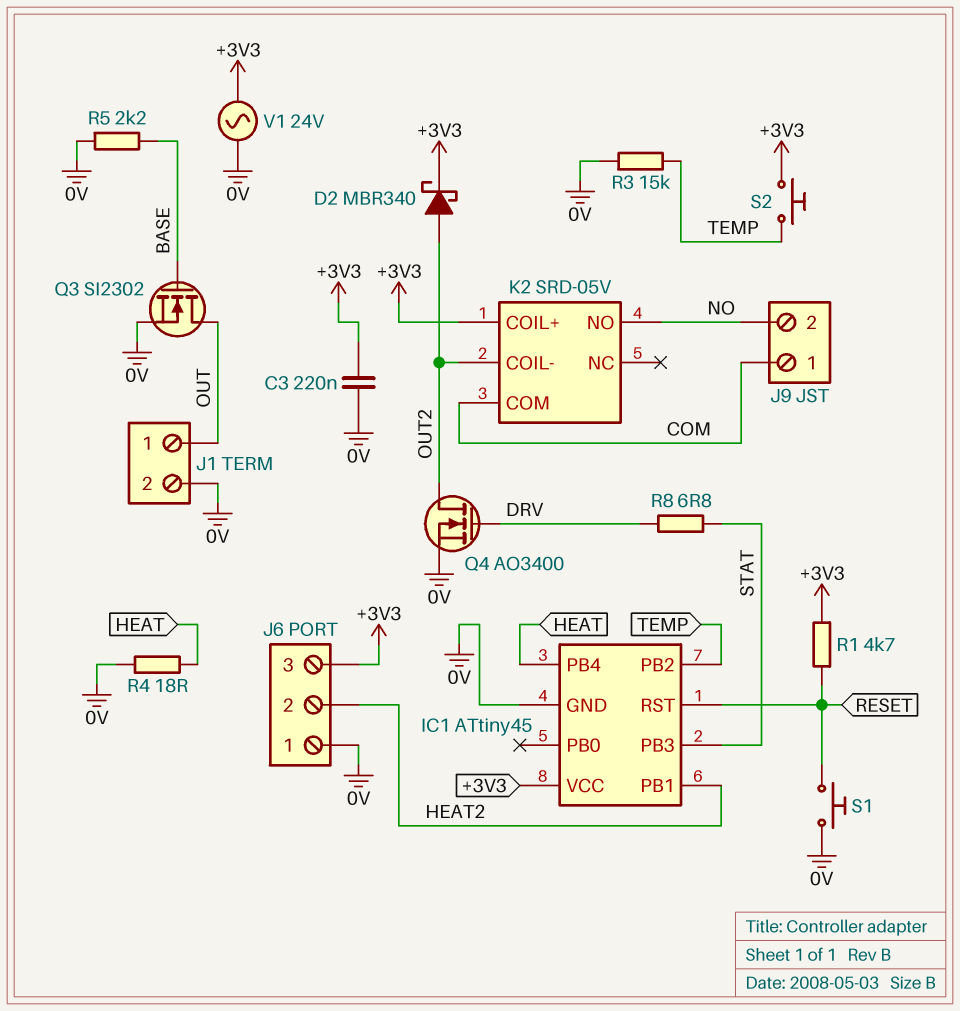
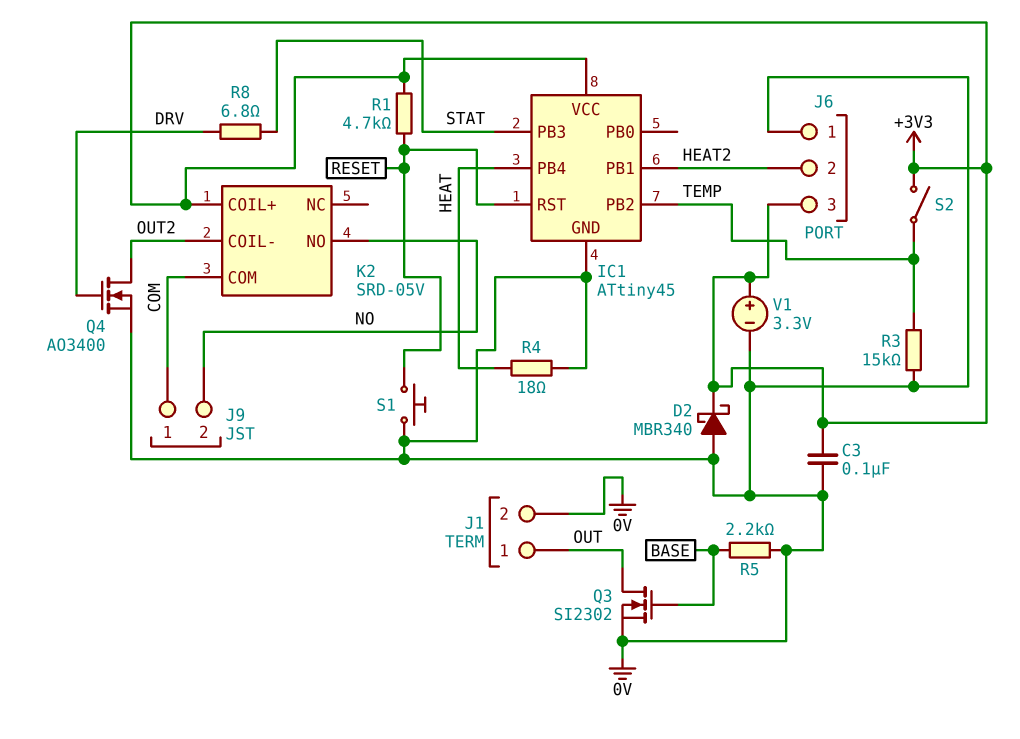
C3: 220nF (+3V3, 0V) -> 100nF (+3V3, 0V)
D2: schottky MBR340 (A OUT2, K +3V3) -> schottky MBR340 (A 0V, K +3V3)
S2: button (+3V3, TEMP) -> switch (+3V3, TEMP)
V1: AC 24V (+3V3, 0V) -> 3.3V (plus +3V3, minus 0V)

